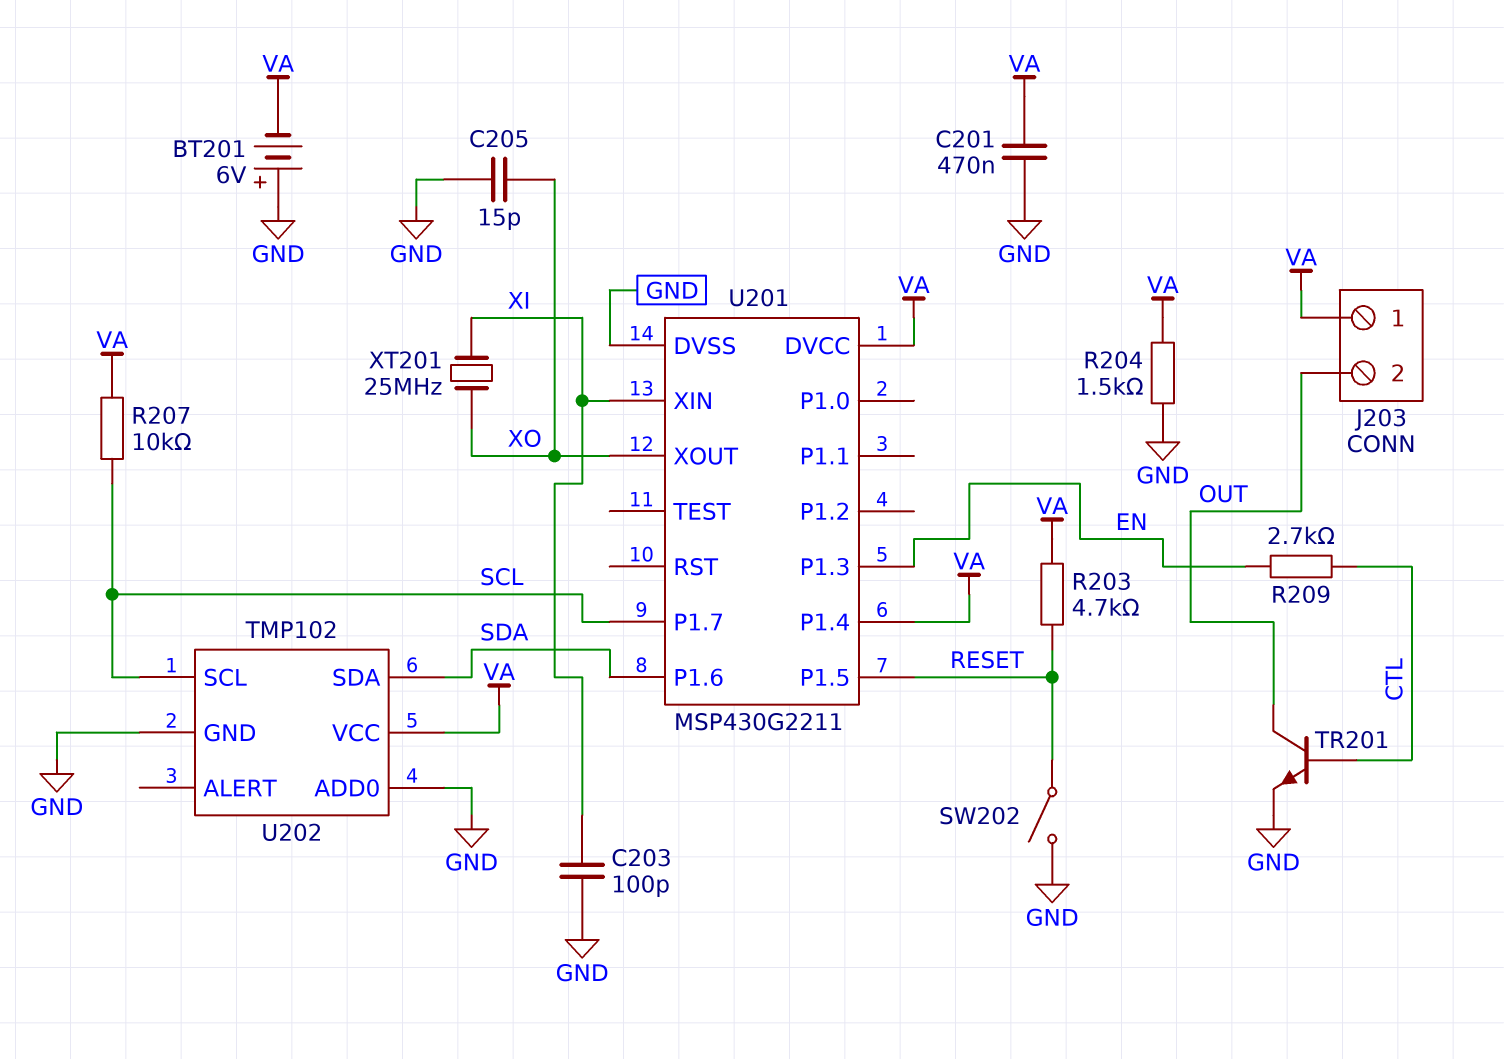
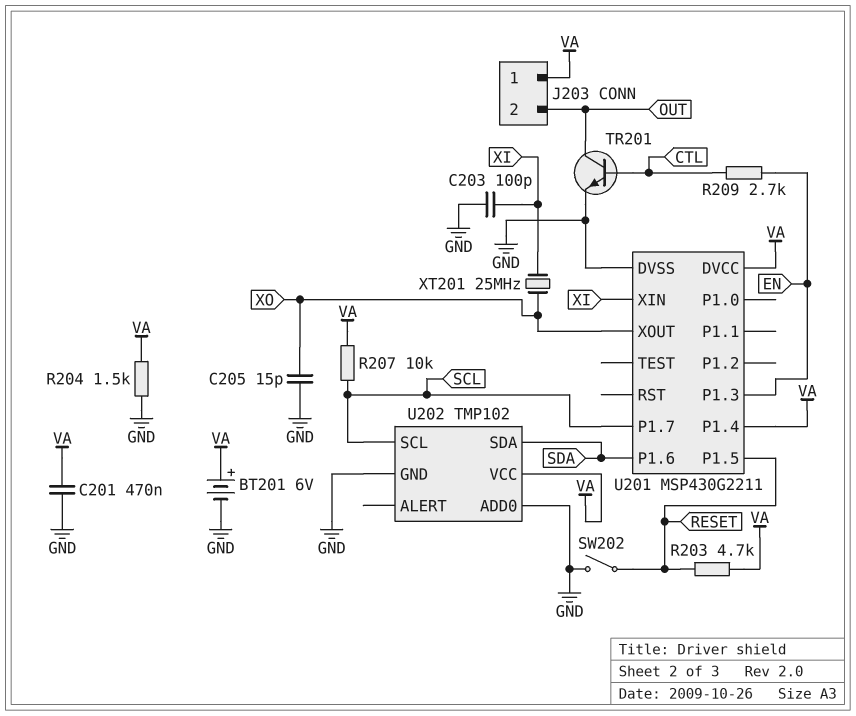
BT201: 6V (plus GND, minus VA) -> 6V (plus VA, minus GND)

